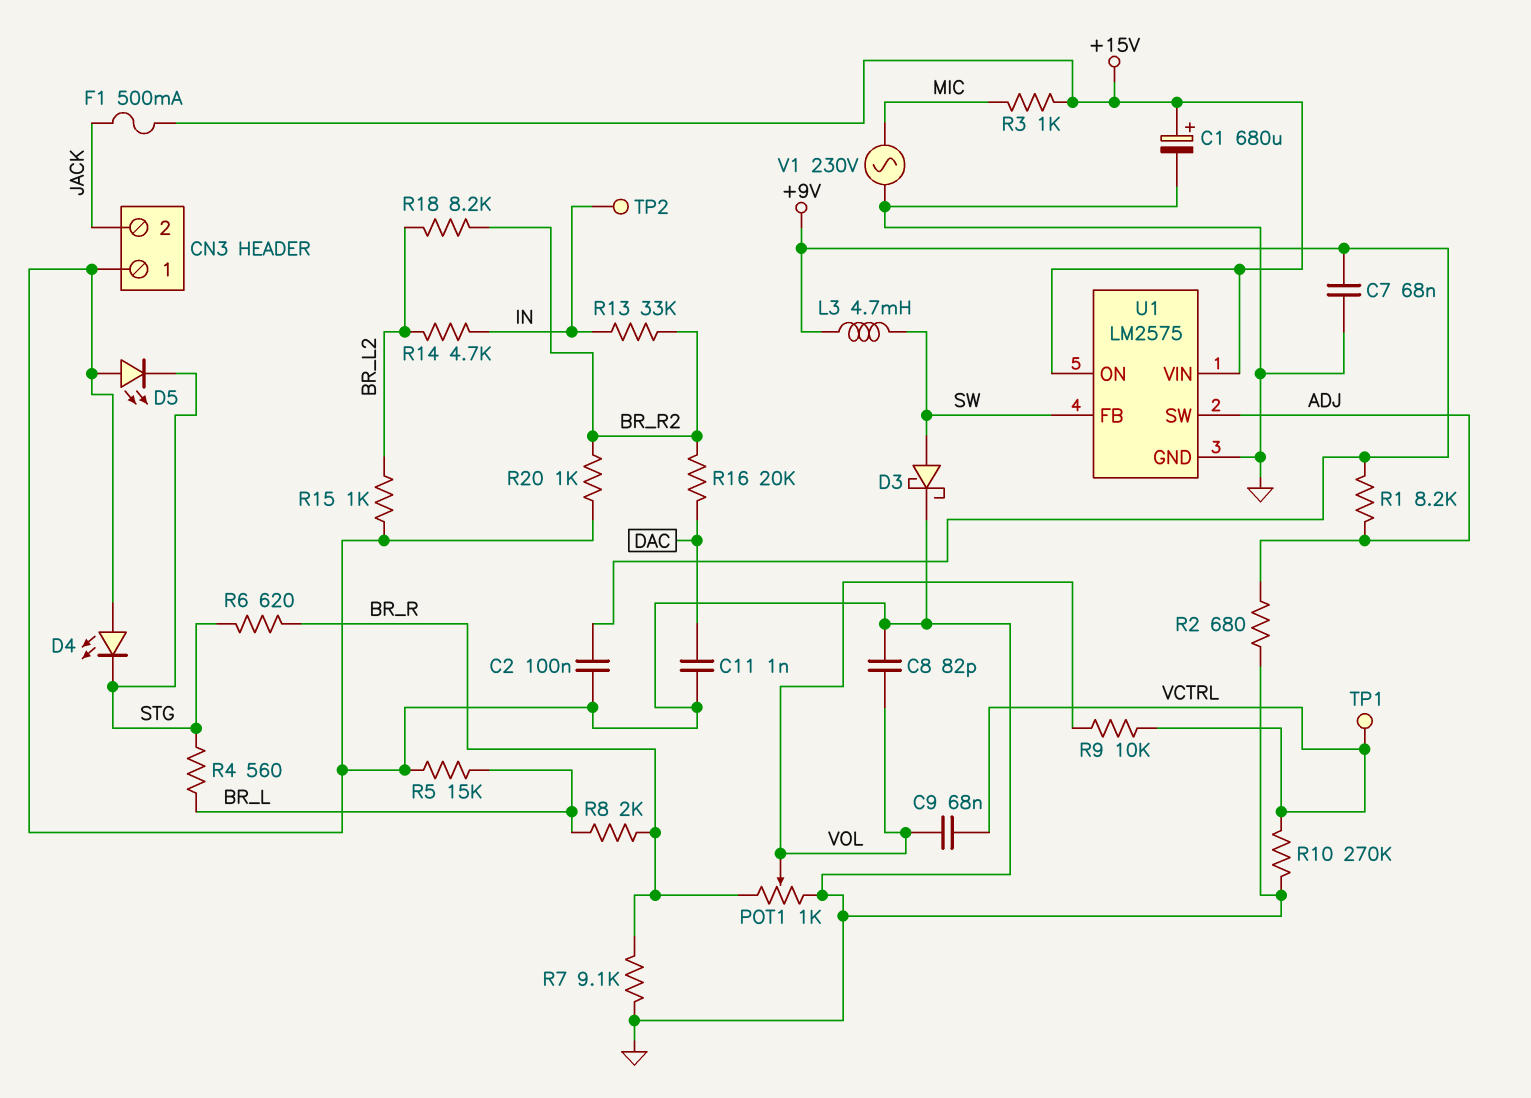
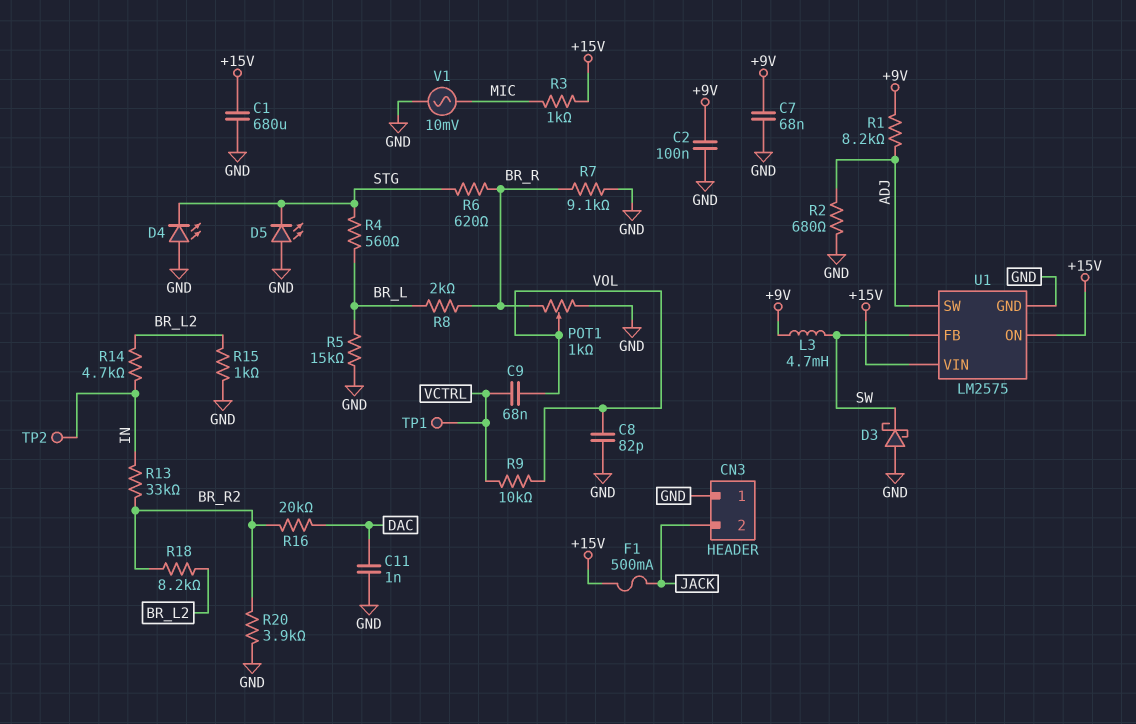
C1: 680uF (plus +15V, minus GND) -> 680uF (+15V, GND)
D3: schottky (A SW, K GND) -> schottky (A GND, K SW)
R10: 270k (GND, VCTRL) -> none
R20: 1k (BR_R2, GND) -> 3.9k (BR_R2, GND)
V1: AC 230V (GND, MIC) -> AC 10mV (GND, MIC)

